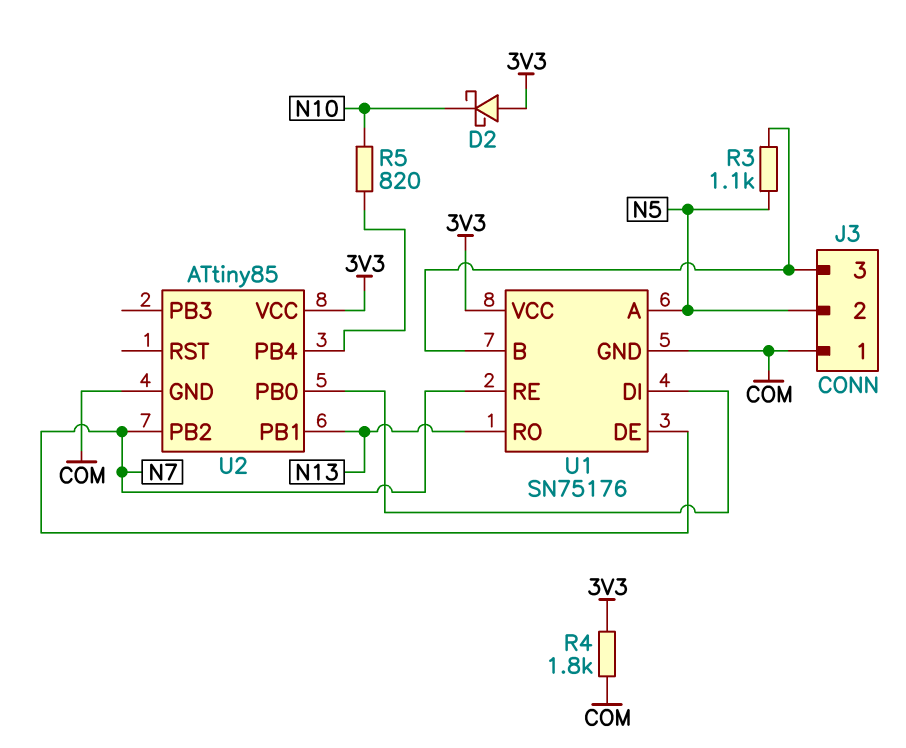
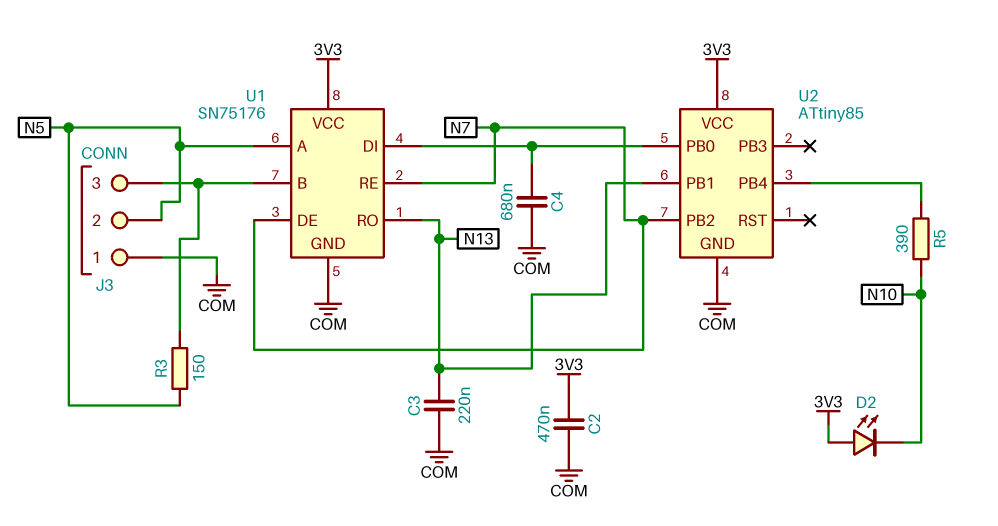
C2: none -> 470nF (3V3, COM)
C3: none -> 220nF (COM, N13)
C4: none -> 680nF (COM, U1/DI)
D2: schottky (A 3V3, K N10) -> LED (A 3V3, K N10)
R3: 1.1k (J3/3, N5) -> 150 (J3/3, N5)
R4: 1.8k (3V3, COM) -> none
R5: 820 (N10, U2/PB4) -> 390 (N10, U2/PB4)

